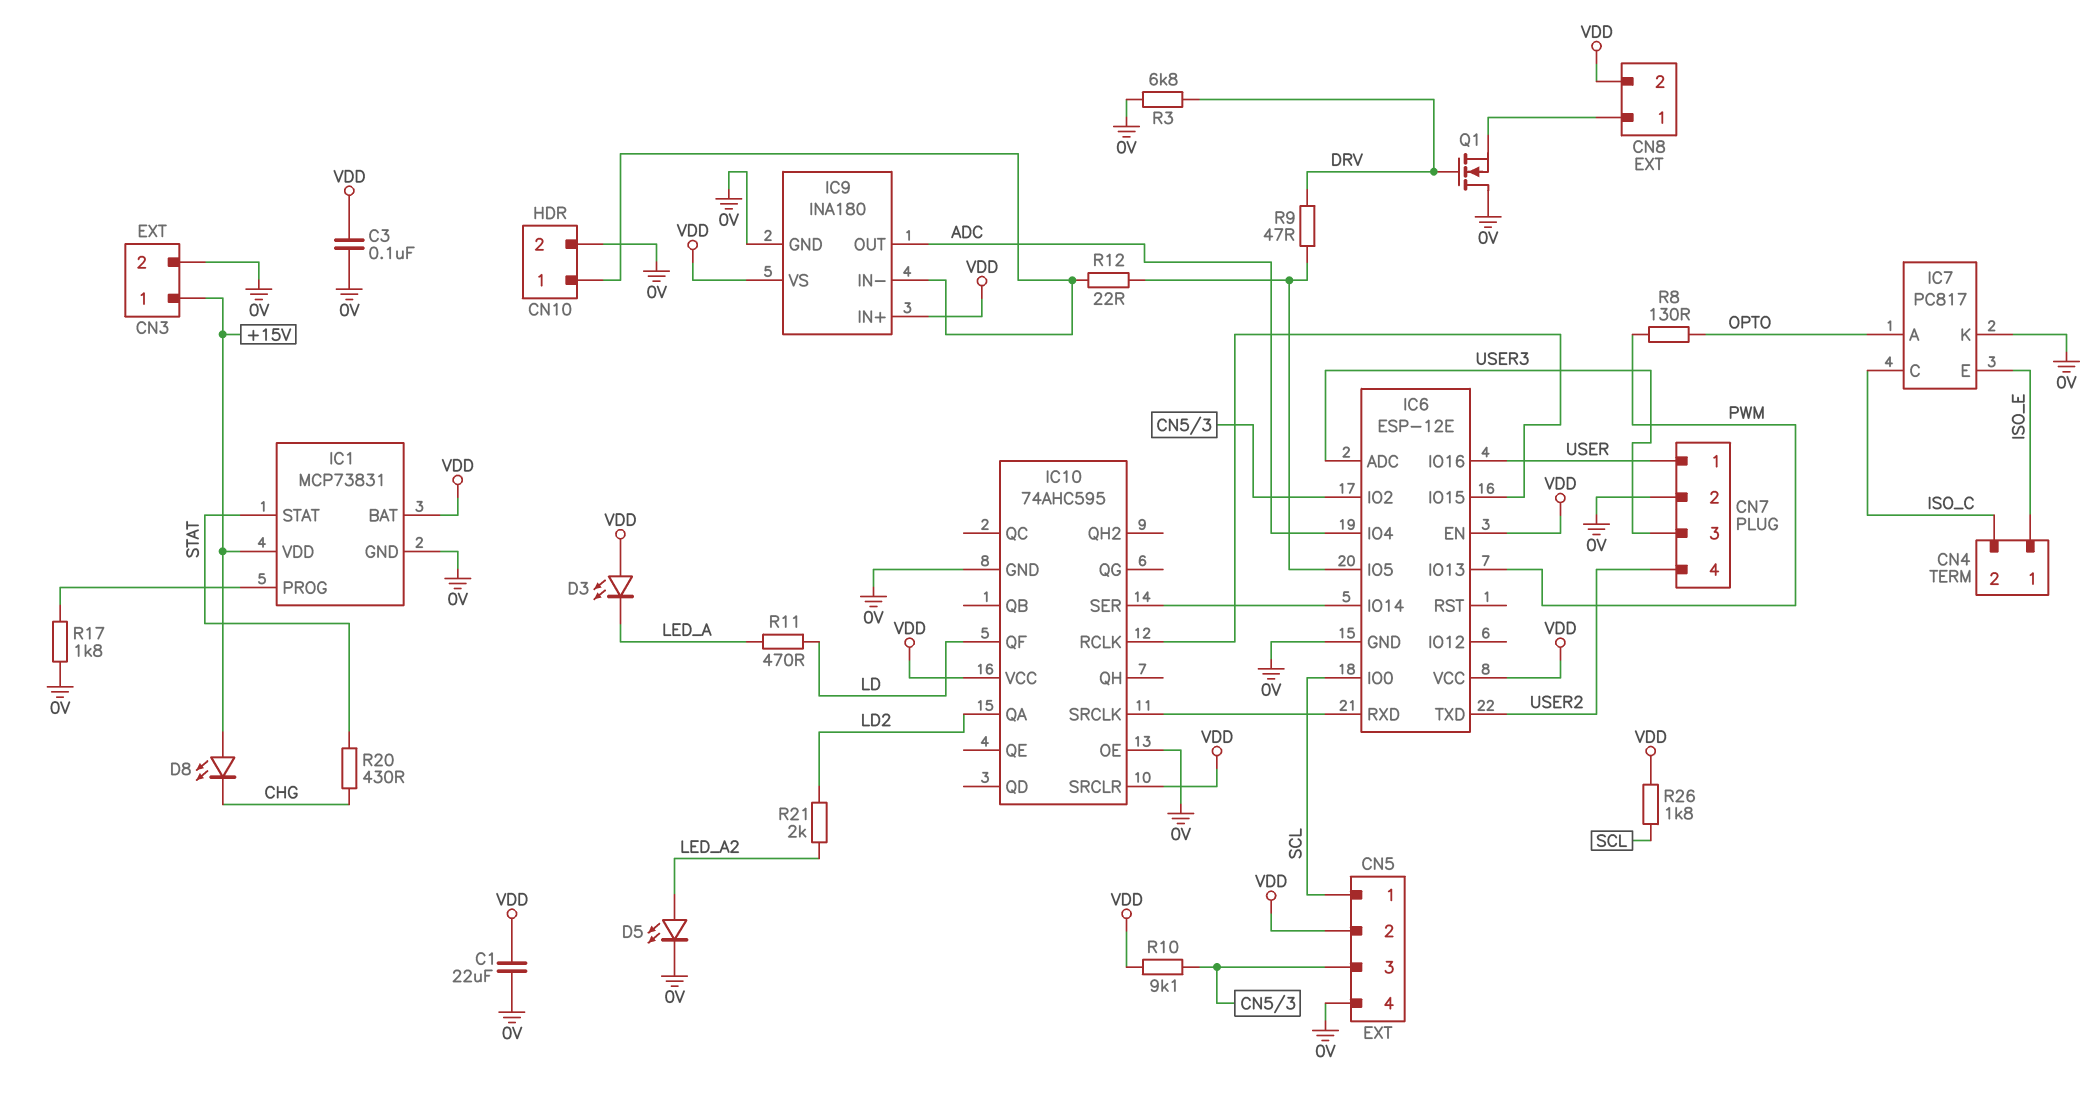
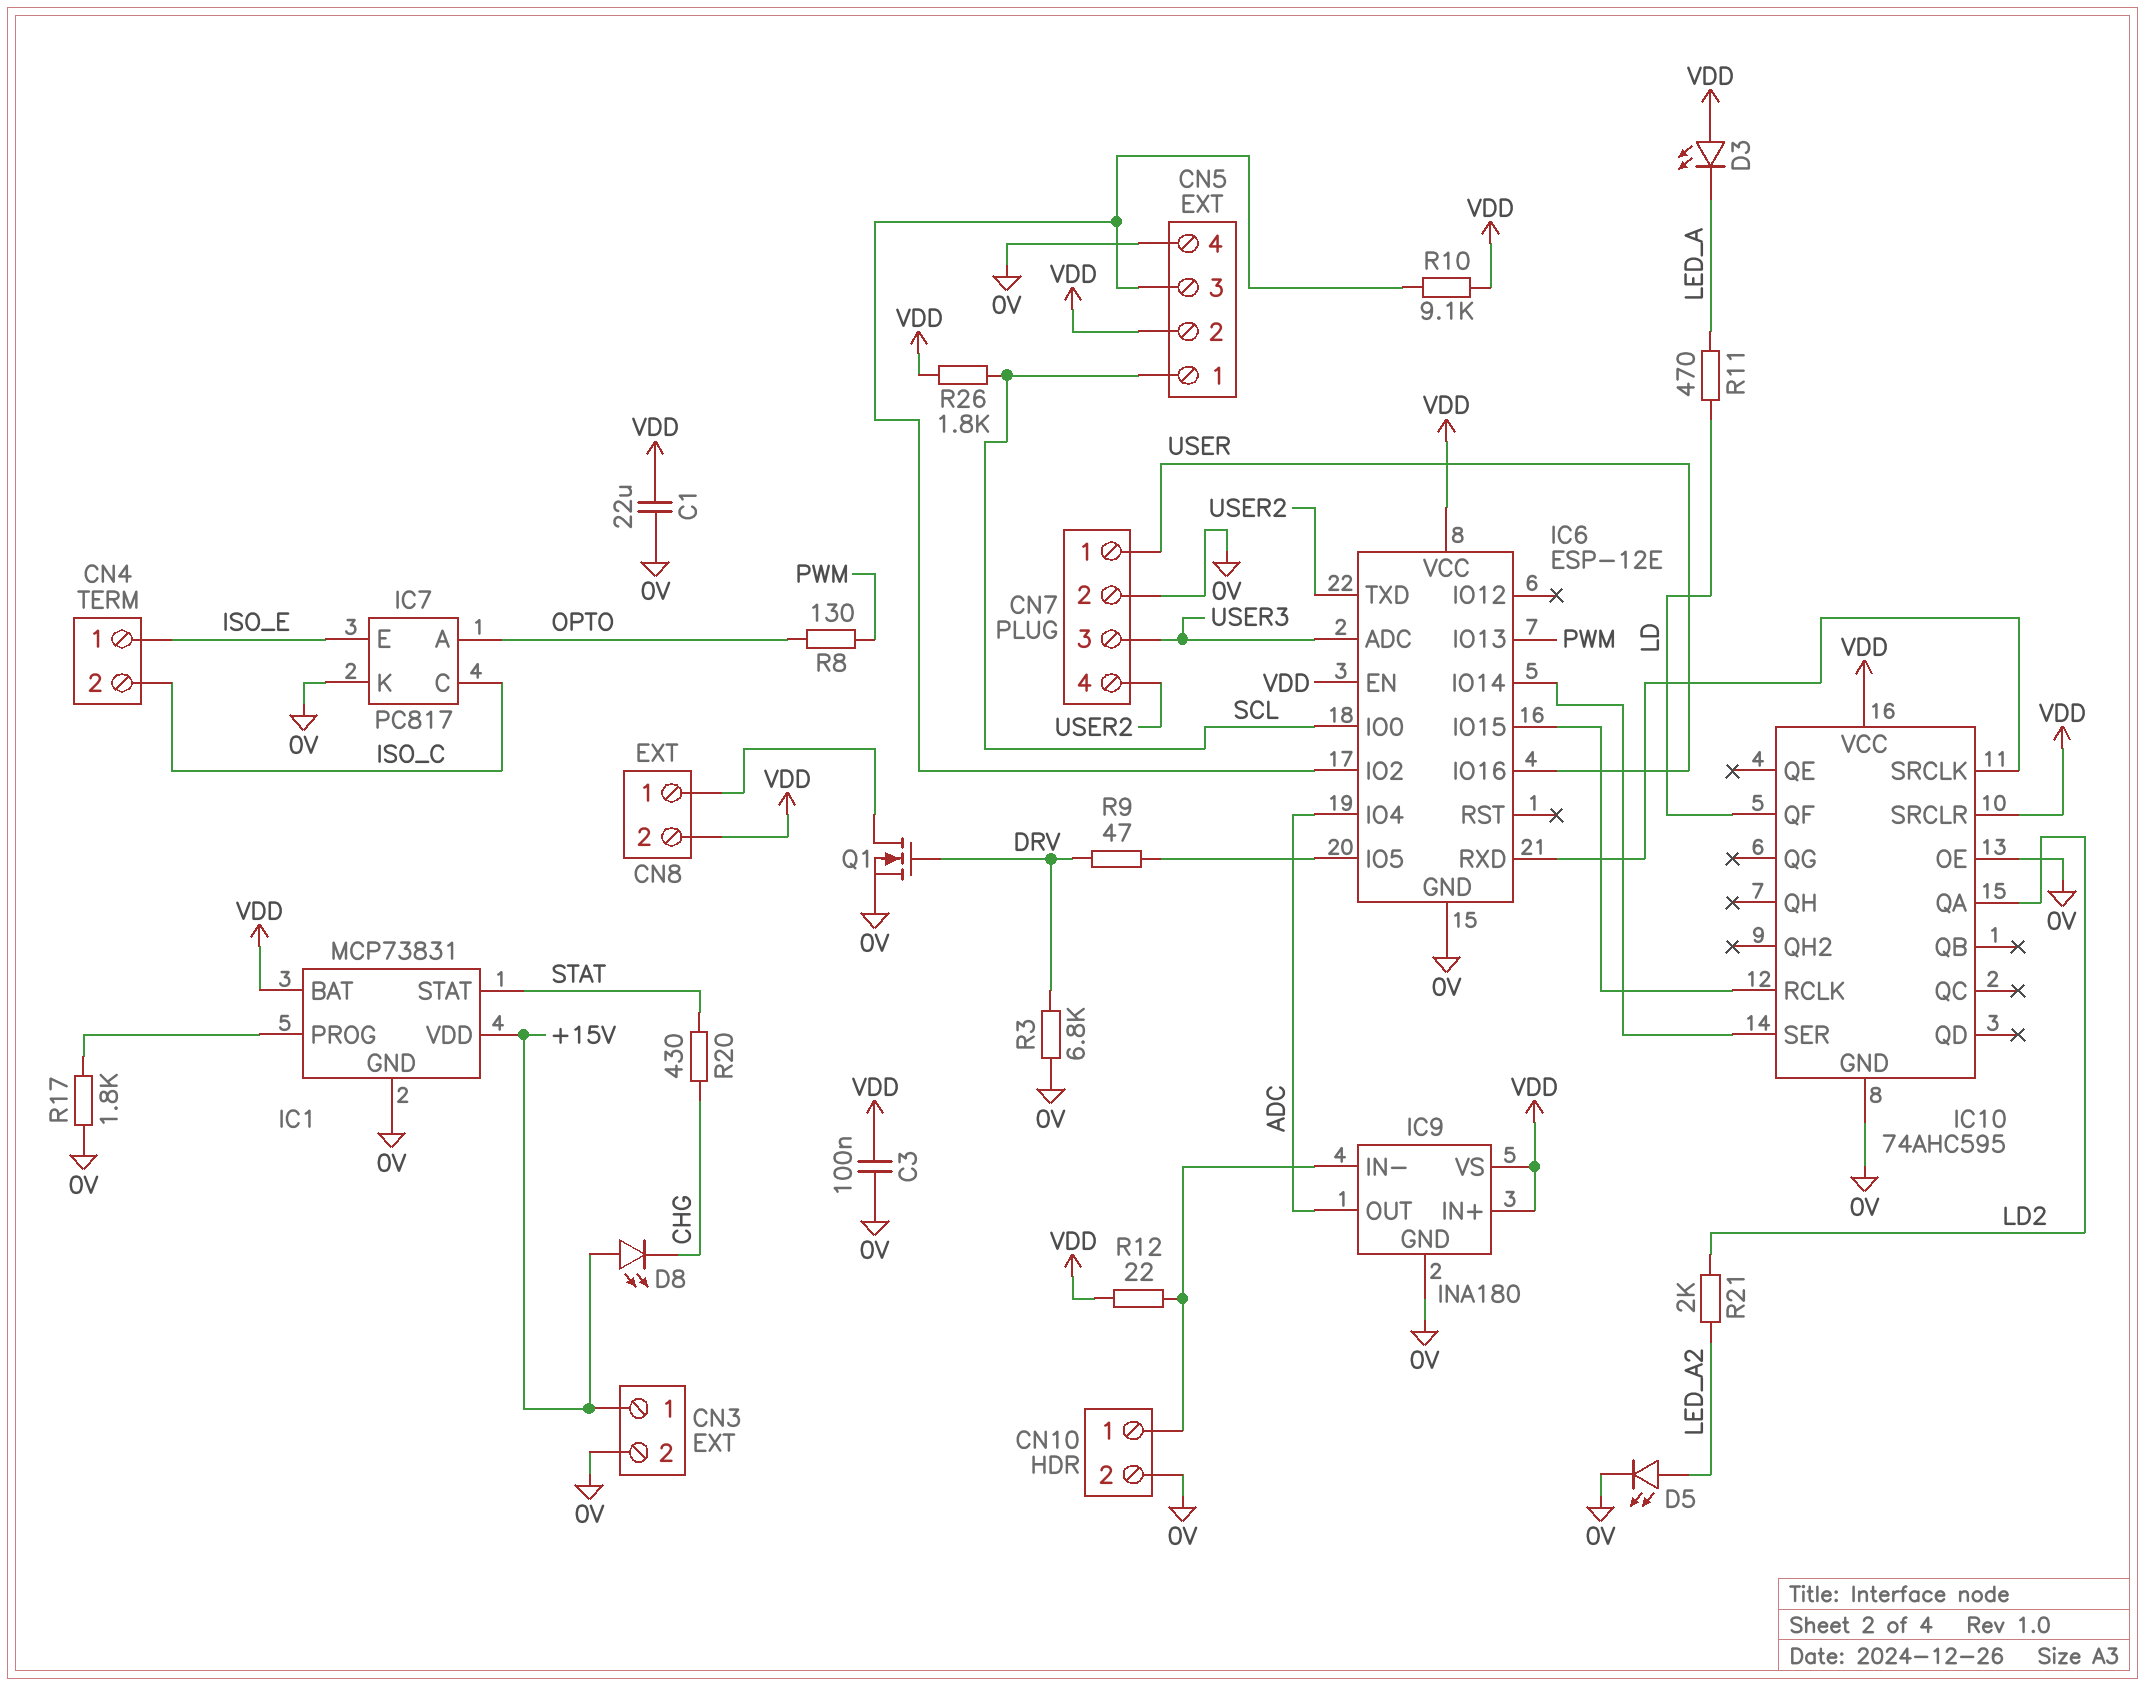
Q1: NMOS (G DRV, D 0V, S CN8/1) -> NMOS (G DRV, D CN8/1, S 0V)
R12: 22 (CN10/1, IC6/IO5) -> 22 (CN10/1, VDD)

